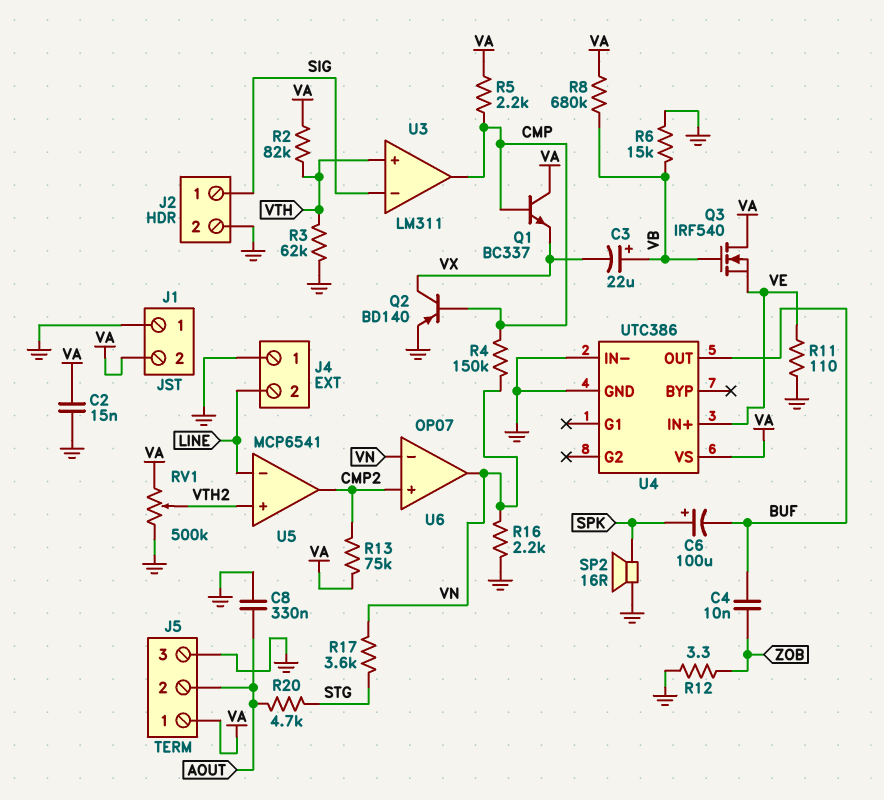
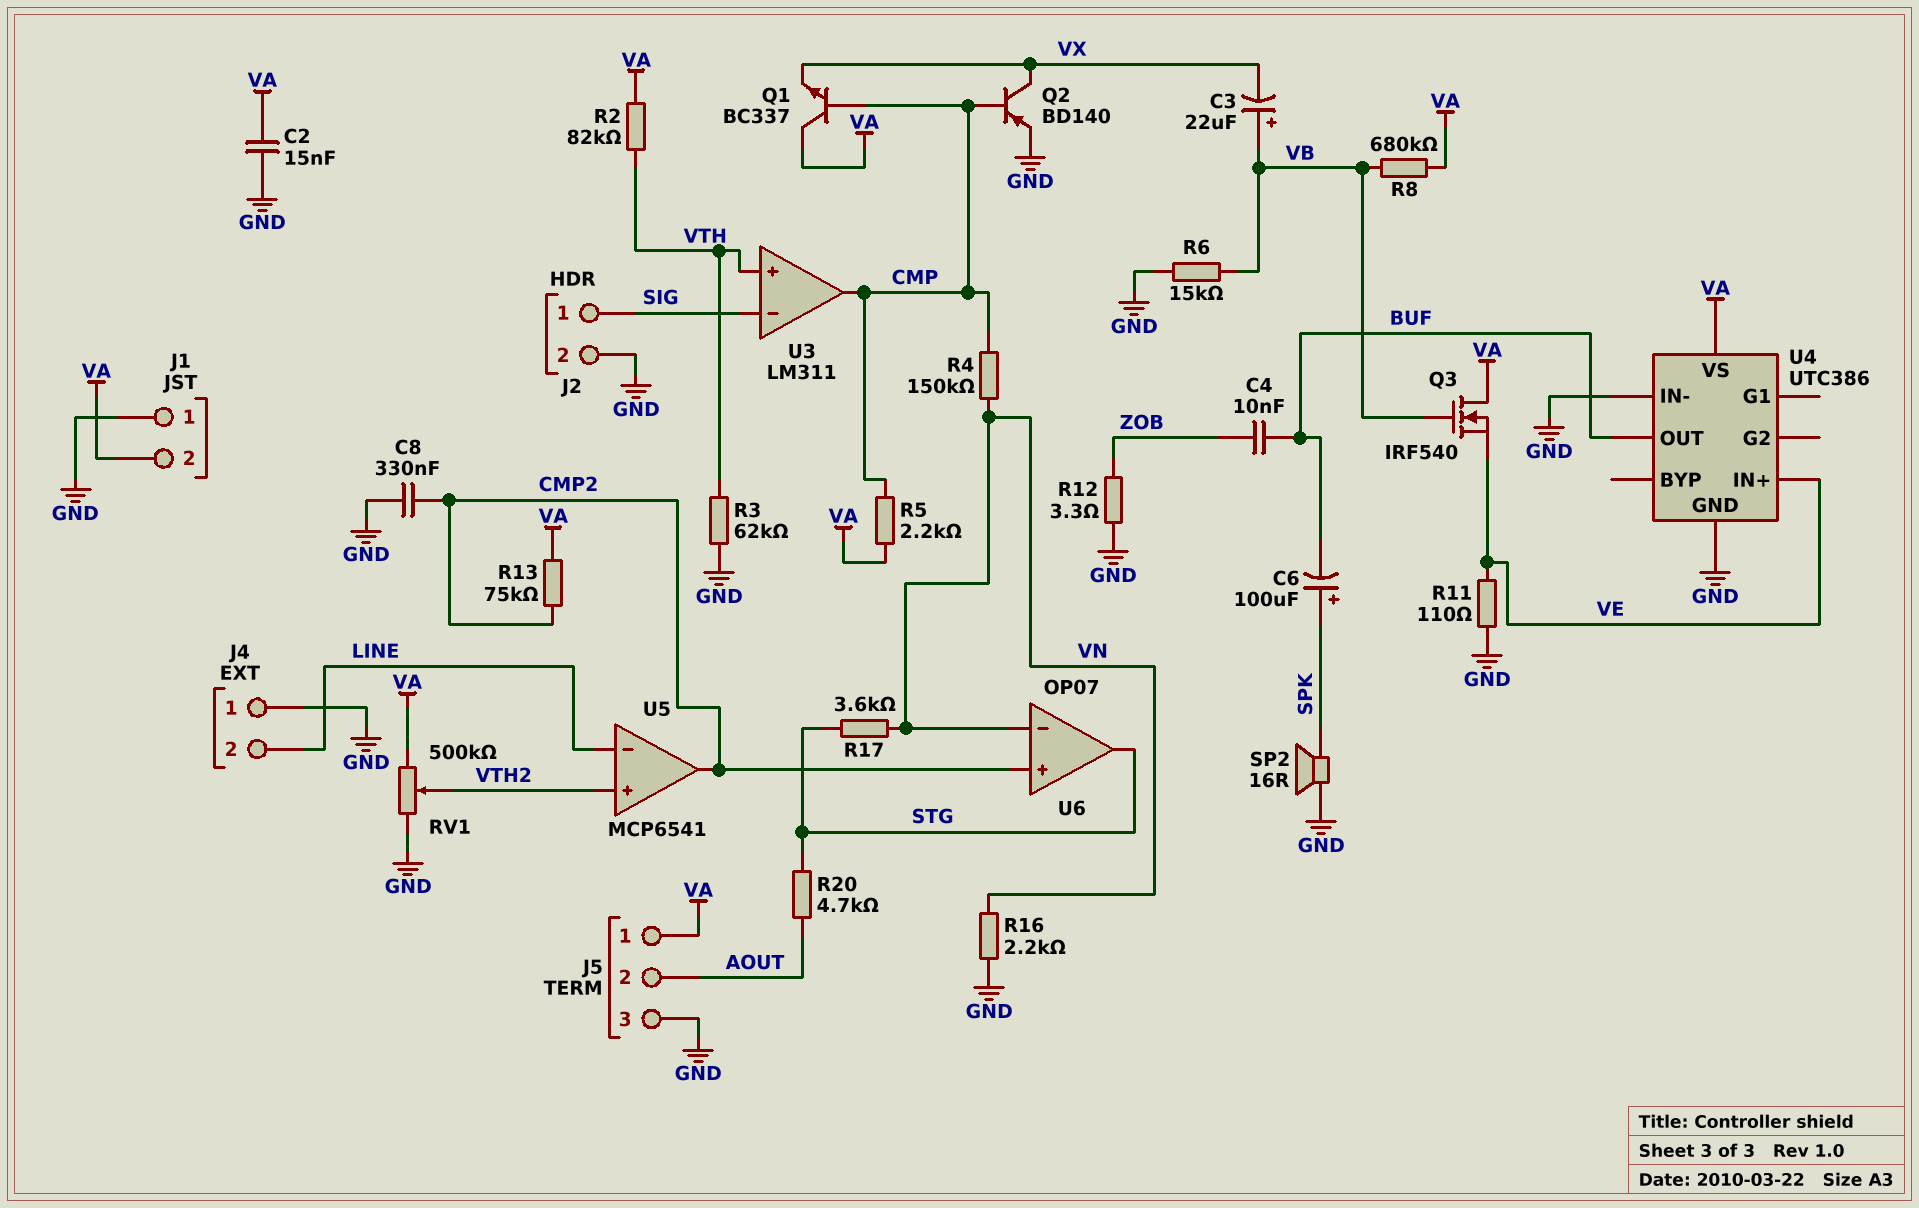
C8: 330nF (AOUT, GND) -> 330nF (CMP2, GND)
U6 pin out: VN -> STG

